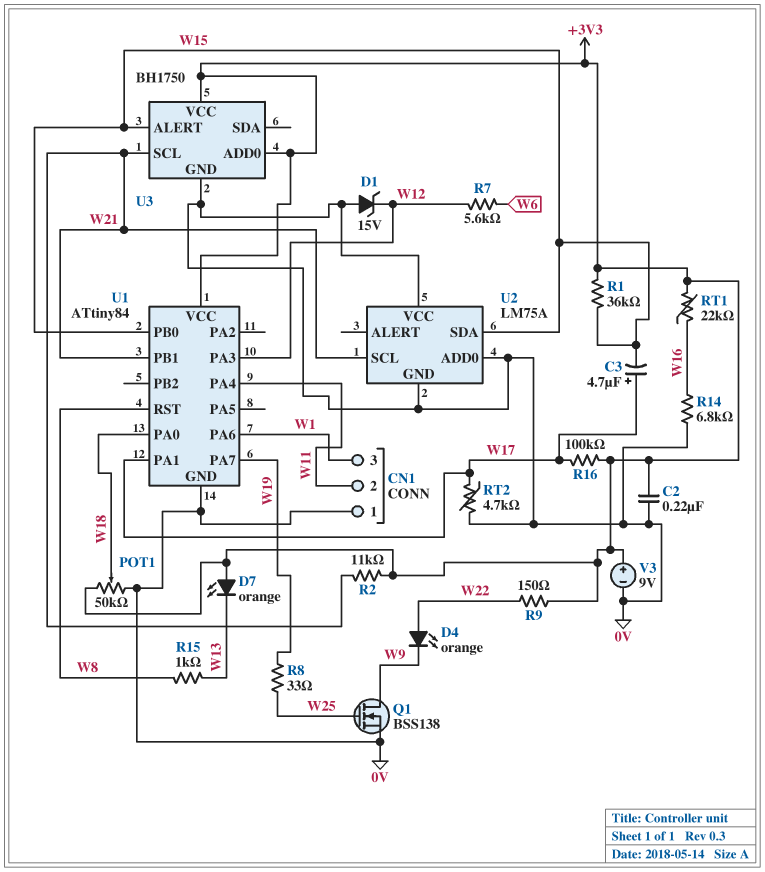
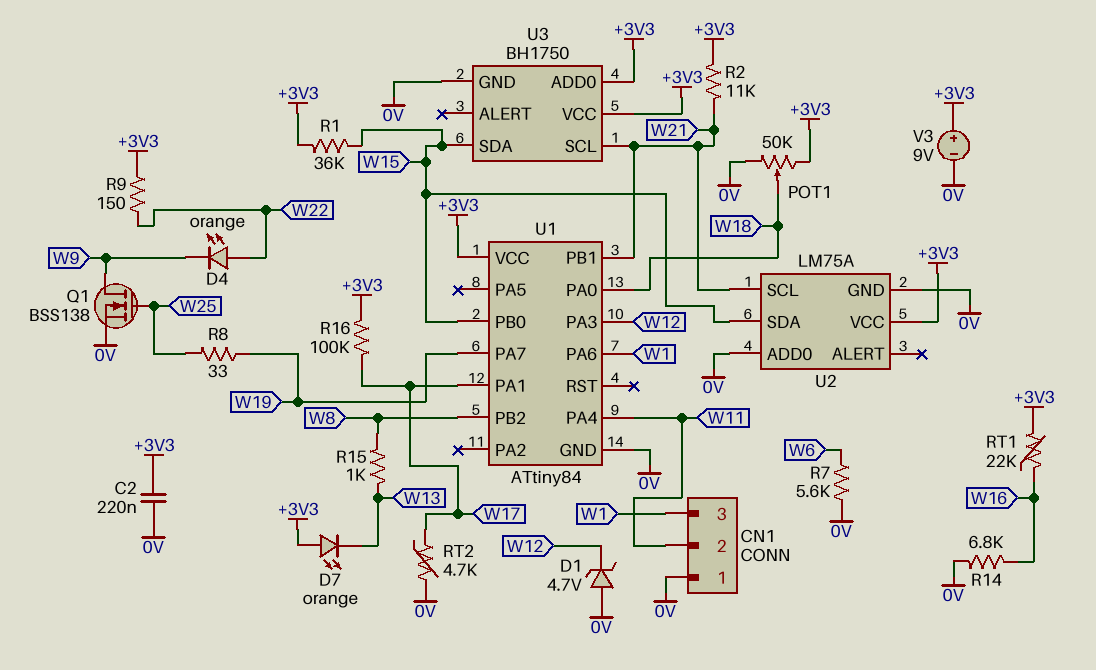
C3: 4.7uF (plus W17, minus W15) -> none
D1: zener 15V (A 0V, K W12) -> zener 4.7V (A 0V, K W12)
R7: 5.6k (W6, W12) -> 5.6k (0V, W6)
U1 pin PB2: none -> W8
U1 pin RST: W8 -> none
U2 pin VCC: 0V -> +3V3
U3 pin ALERT: W15 -> none
U3 pin SDA: none -> W15

